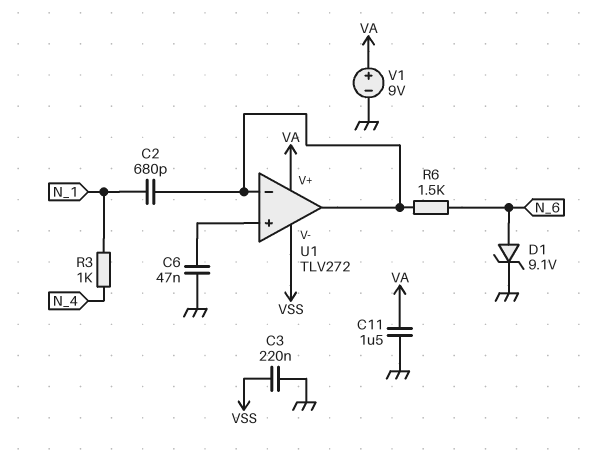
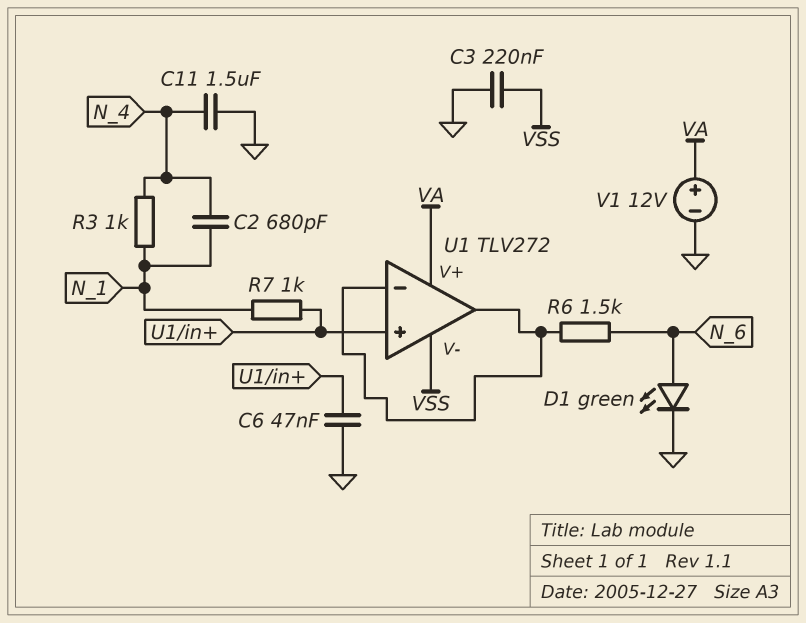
C2: 680pF (N_1, U1/in-) -> 680pF (N_1, N_4)
C11: 1.5uF (GND, VA) -> 1.5uF (GND, N_4)
D1: zener 9.1V (A N_6, K GND) -> LED green (A N_6, K GND)
R7: none -> 1k (N_1, U1/in+)
V1: 9V (plus VA, minus GND) -> 12V (plus VA, minus GND)

